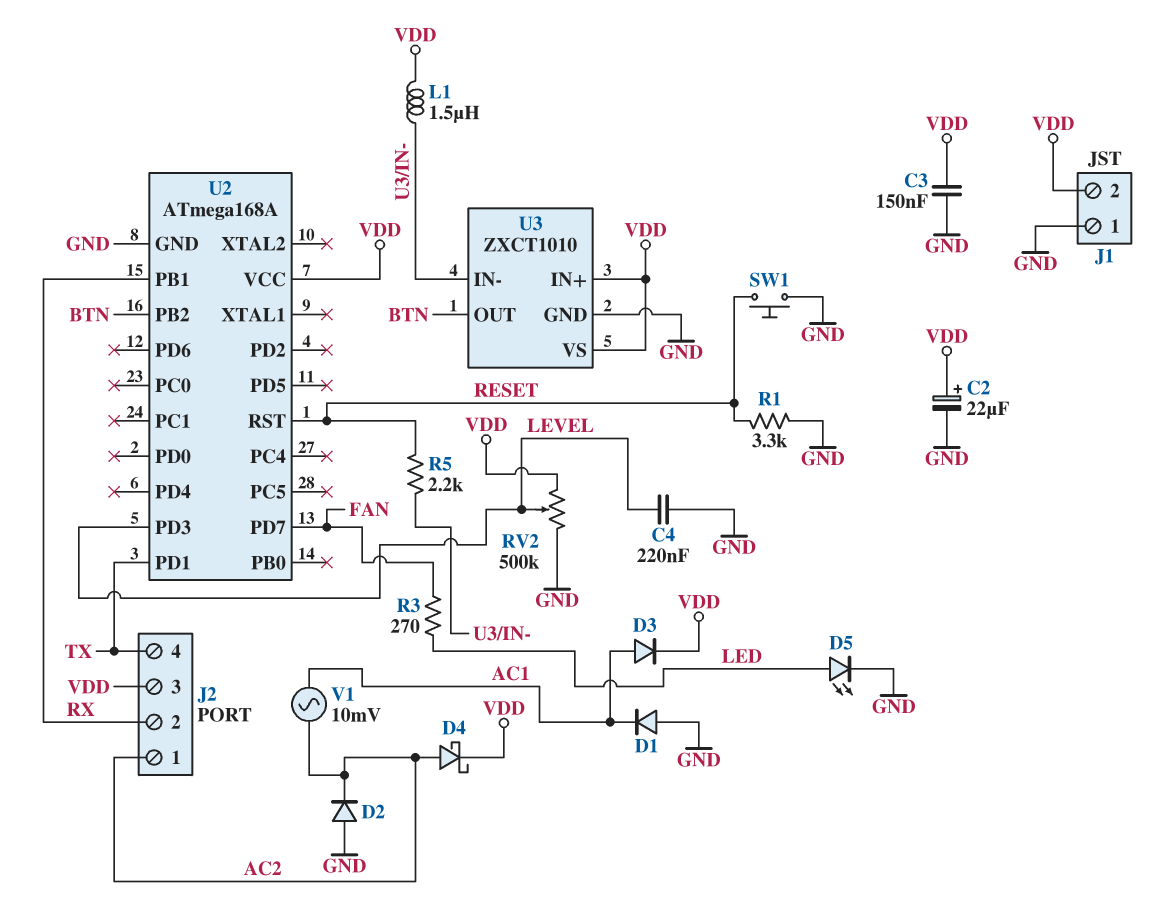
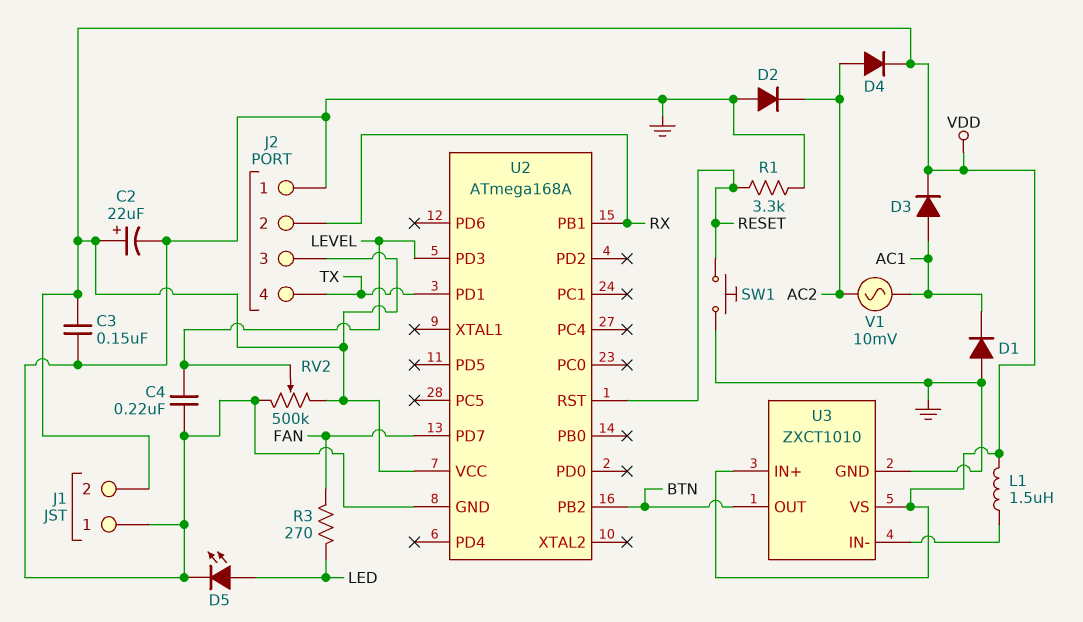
D4: schottky (A AC2, K VDD) -> diode (A AC2, K VDD)
J2 pin 1: AC2 -> GND
R5: 2.2k (RESET, U3/IN-) -> none

